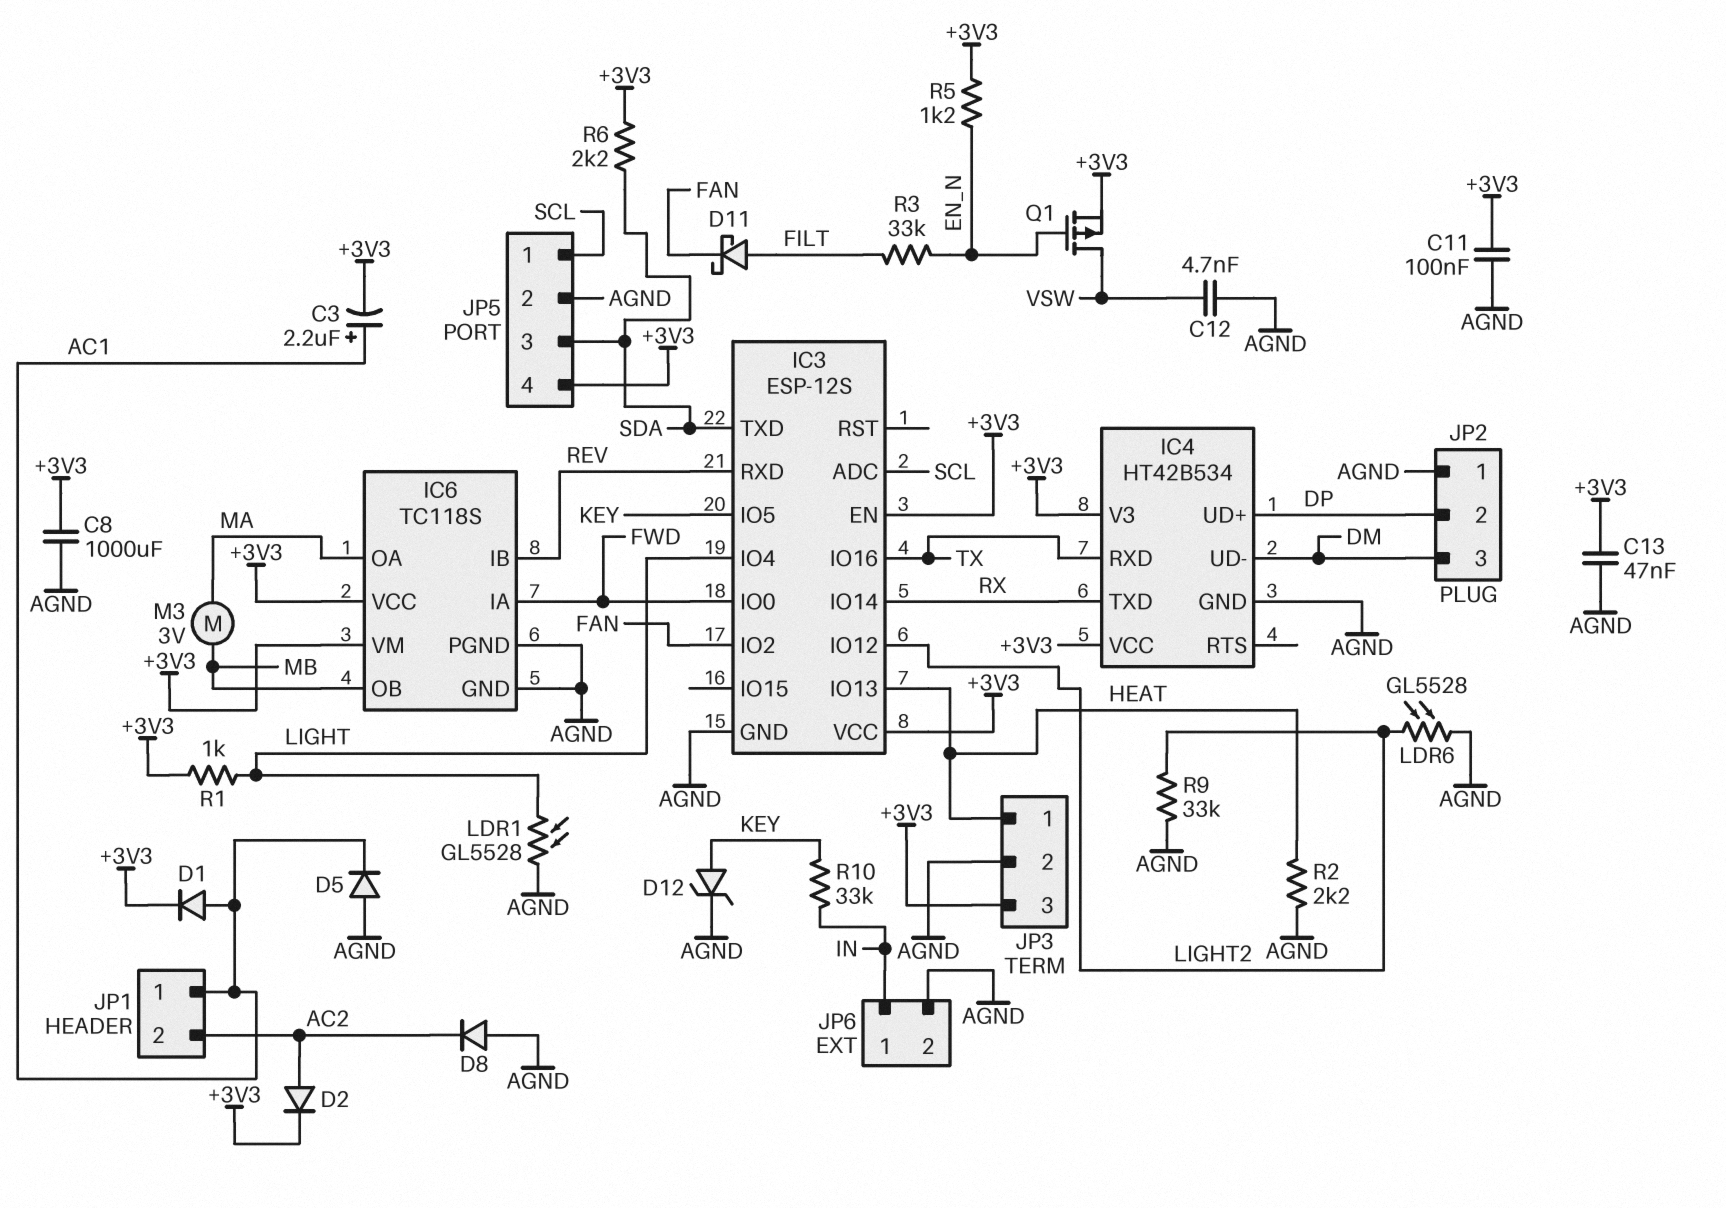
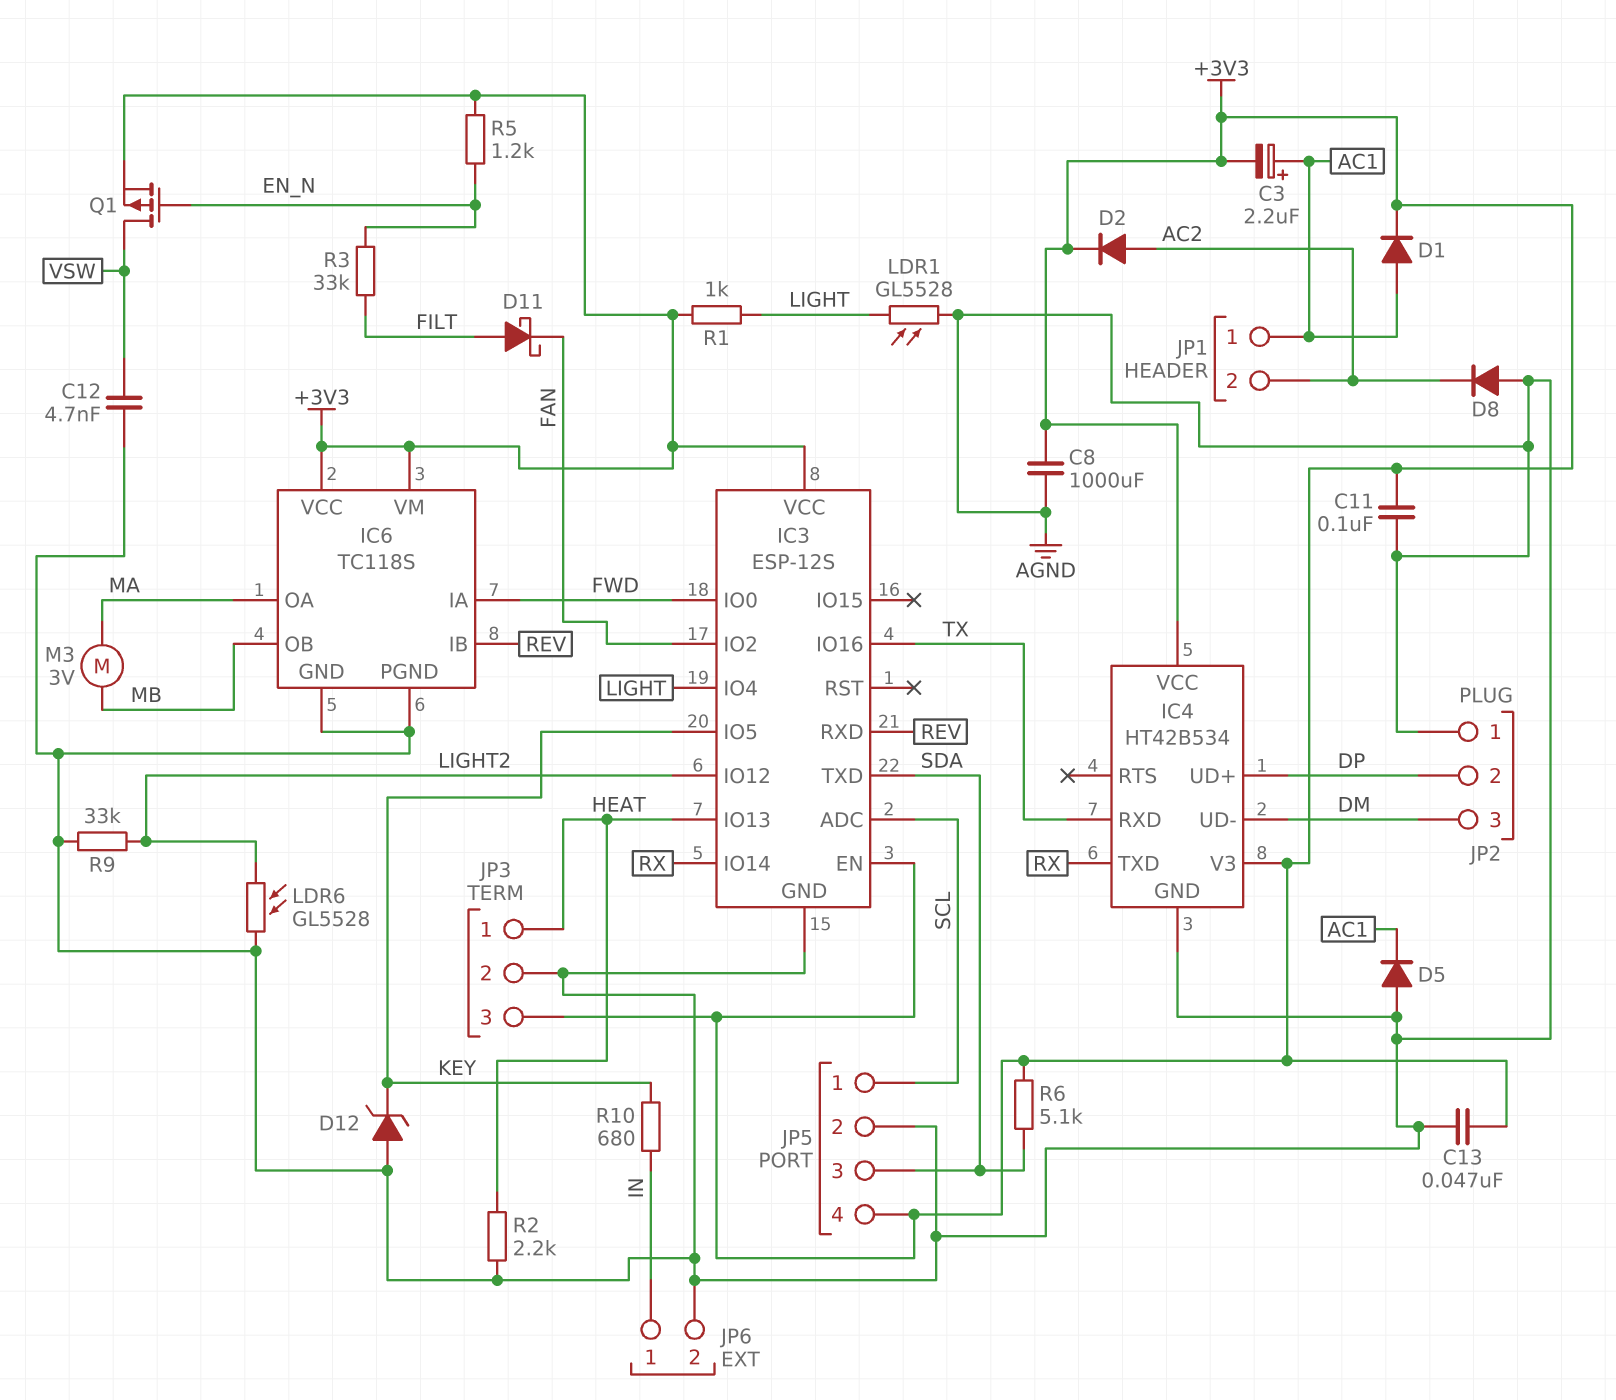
D12: zener (A KEY, K AGND) -> zener (A AGND, K KEY)
R6: 2.2k (+3V3, SDA) -> 5.1k (+3V3, SDA)
R10: 33k (IN, KEY) -> 680 (IN, KEY)

